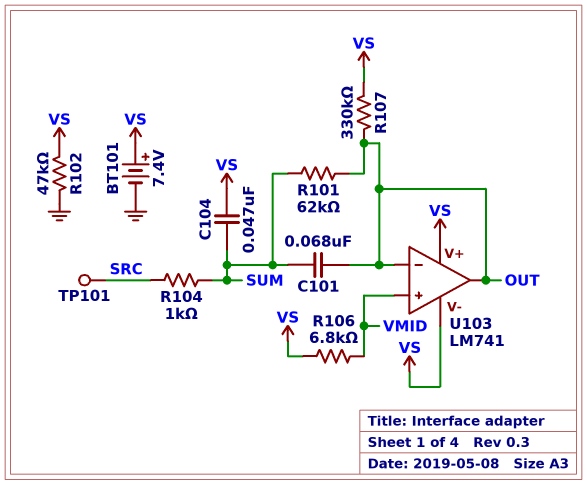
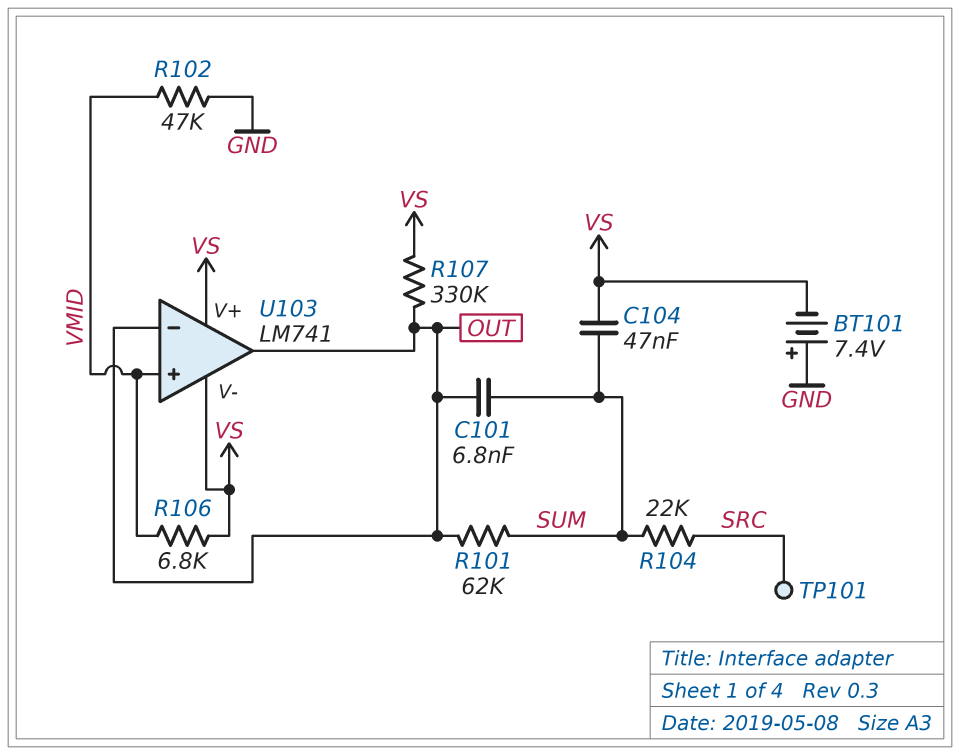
BT101: 7.4V (plus VS, minus GND) -> 7.4V (plus GND, minus VS)
C101: 68nF (OUT, SUM) -> 6.8nF (OUT, SUM)
R102: 47k (GND, VS) -> 47k (GND, VMID)
R104: 1k (SRC, SUM) -> 22k (SRC, SUM)

